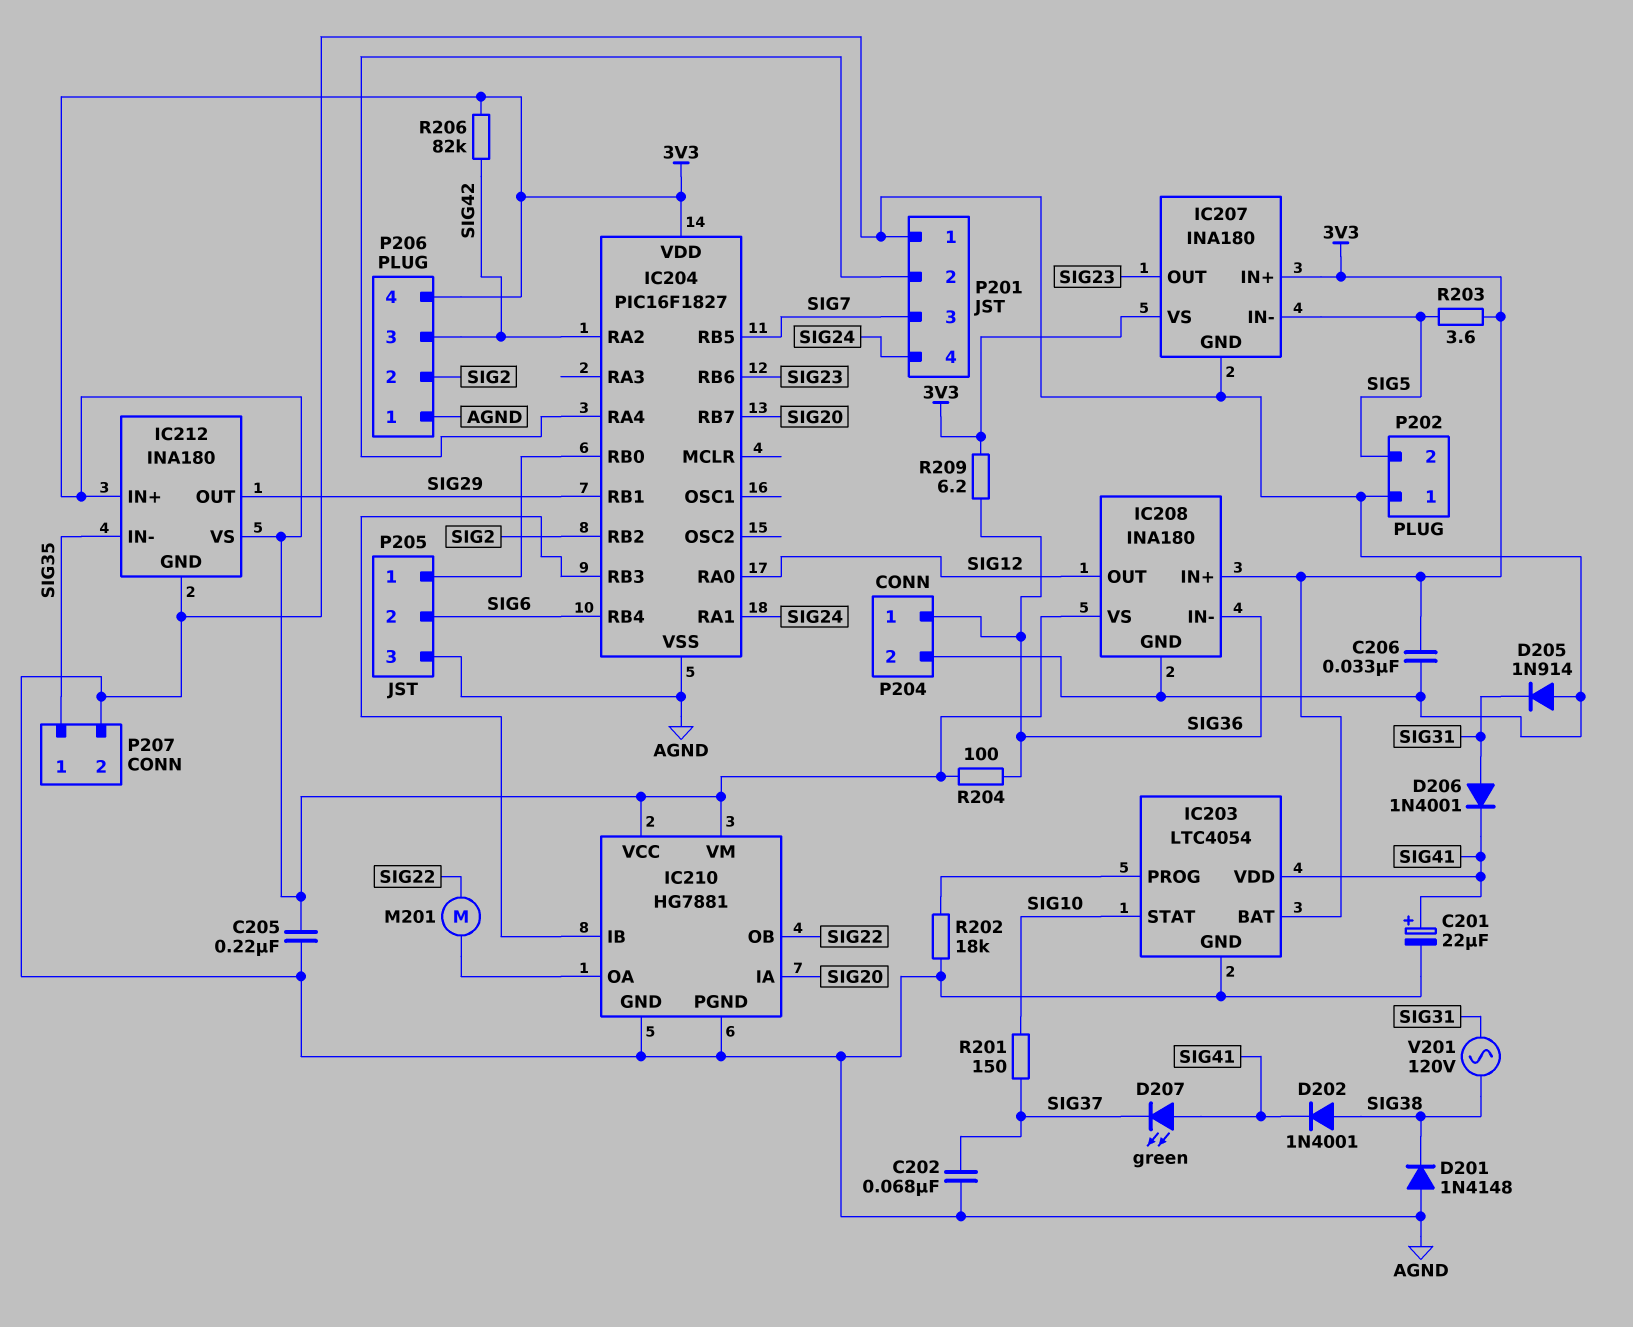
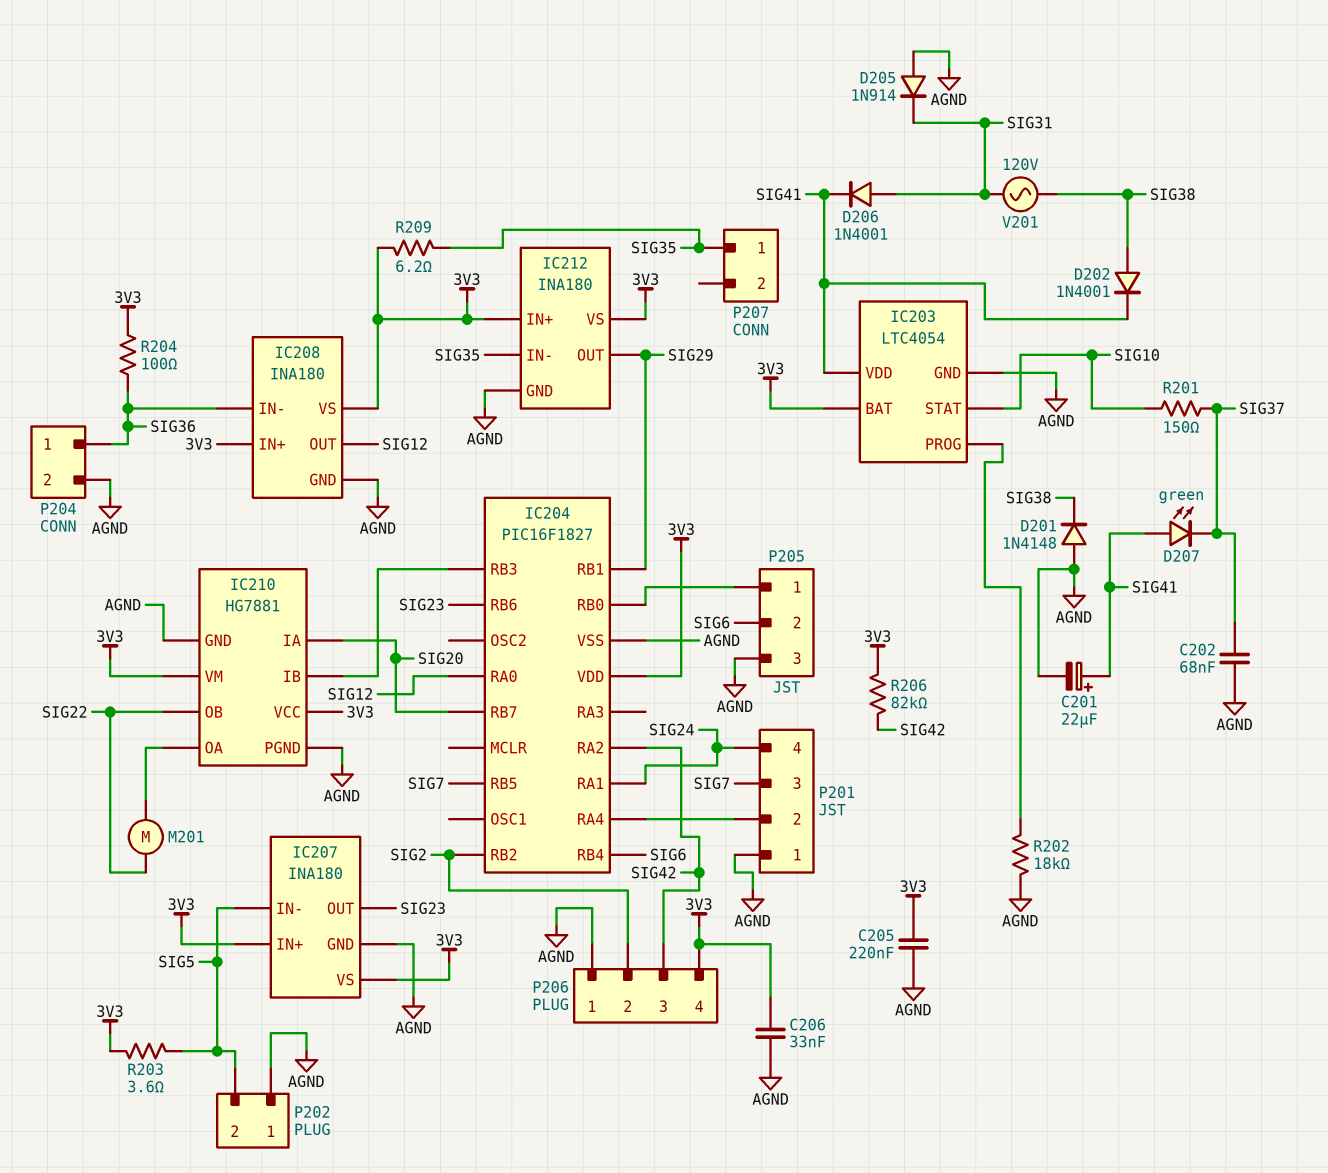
P207 pin 2: AGND -> none
R209: 6.2 (3V3, SIG36) -> 6.2 (3V3, SIG35)

